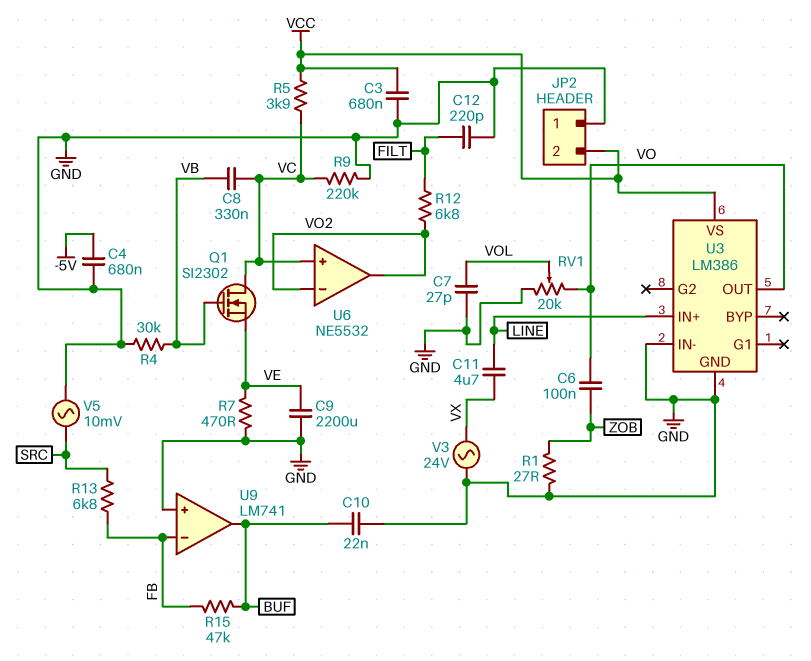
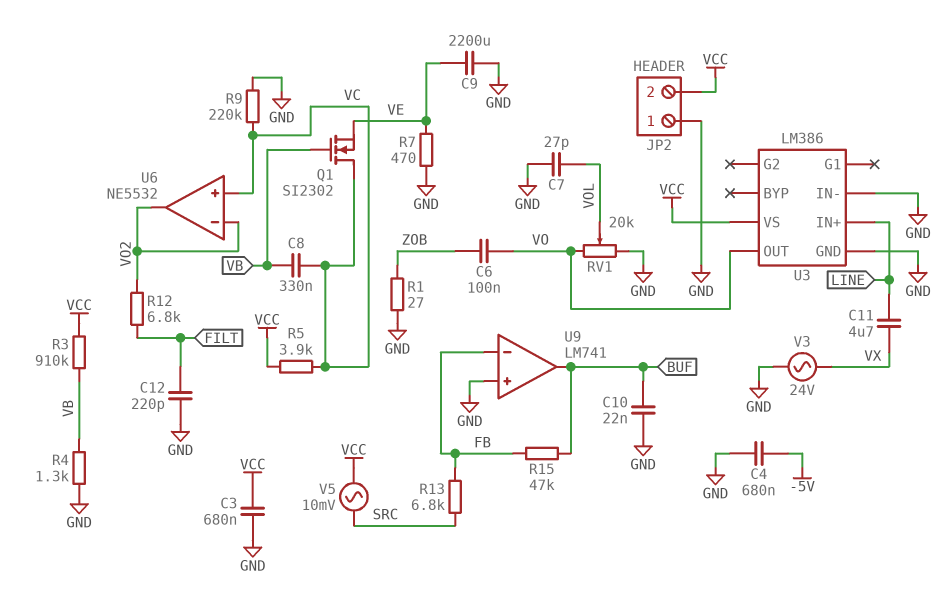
R3: none -> 910k (VB, VCC)
R4: 30k (GND, VB) -> 1.3k (GND, VB)
V5: AC 10mV (GND, SRC) -> AC 10mV (SRC, VCC)

